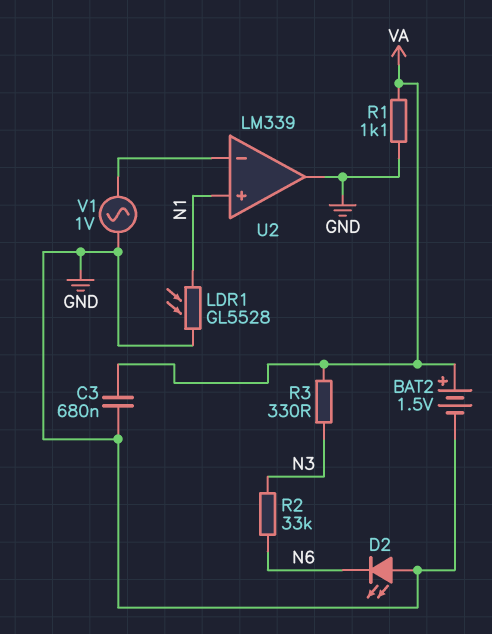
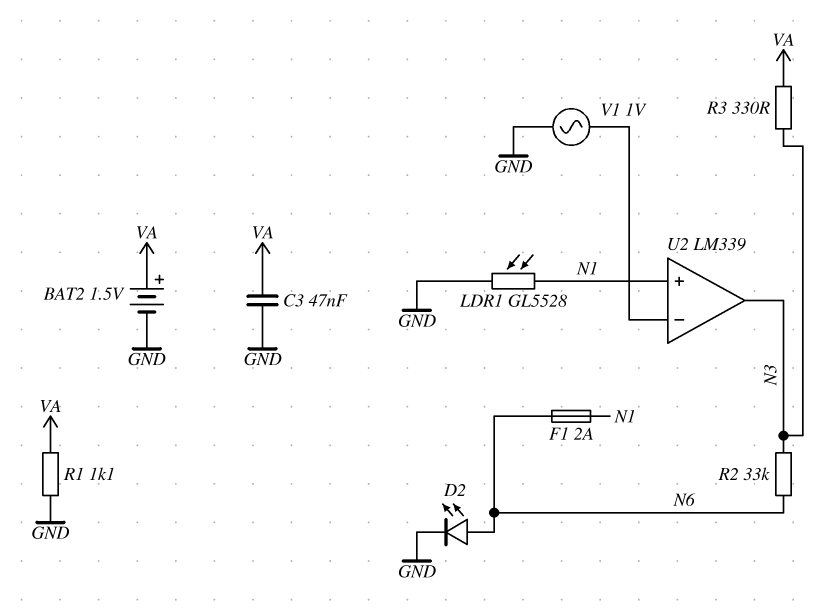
C3: 680nF (GND, VA) -> 47nF (GND, VA)
D2: LED (A GND, K N6) -> LED (A N6, K GND)
F1: none -> 2A (N1, N6)
U2 pin out: GND -> N3

